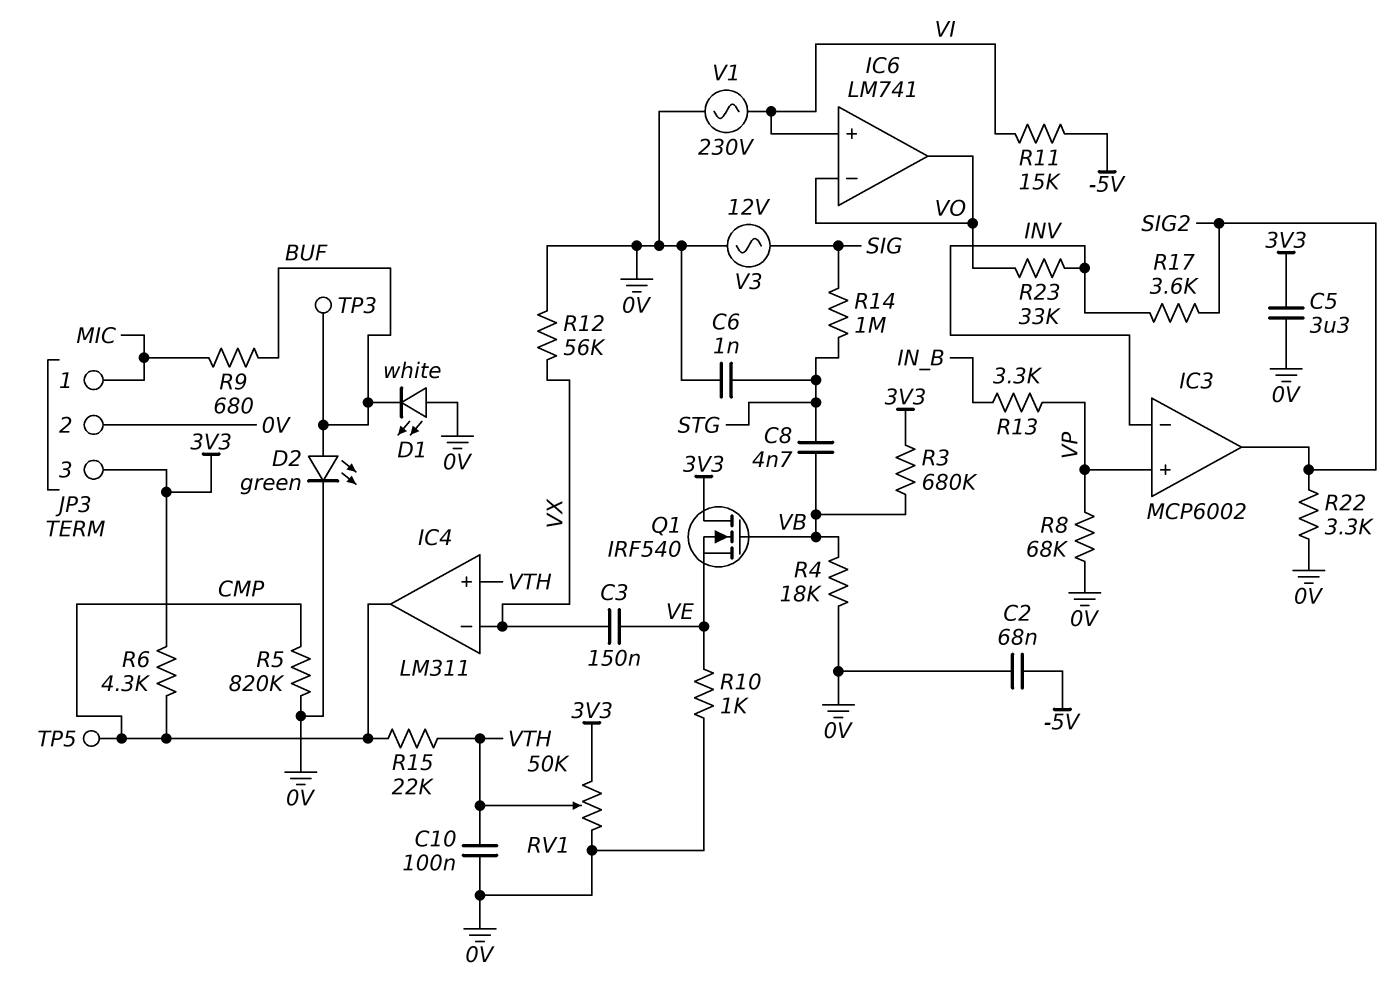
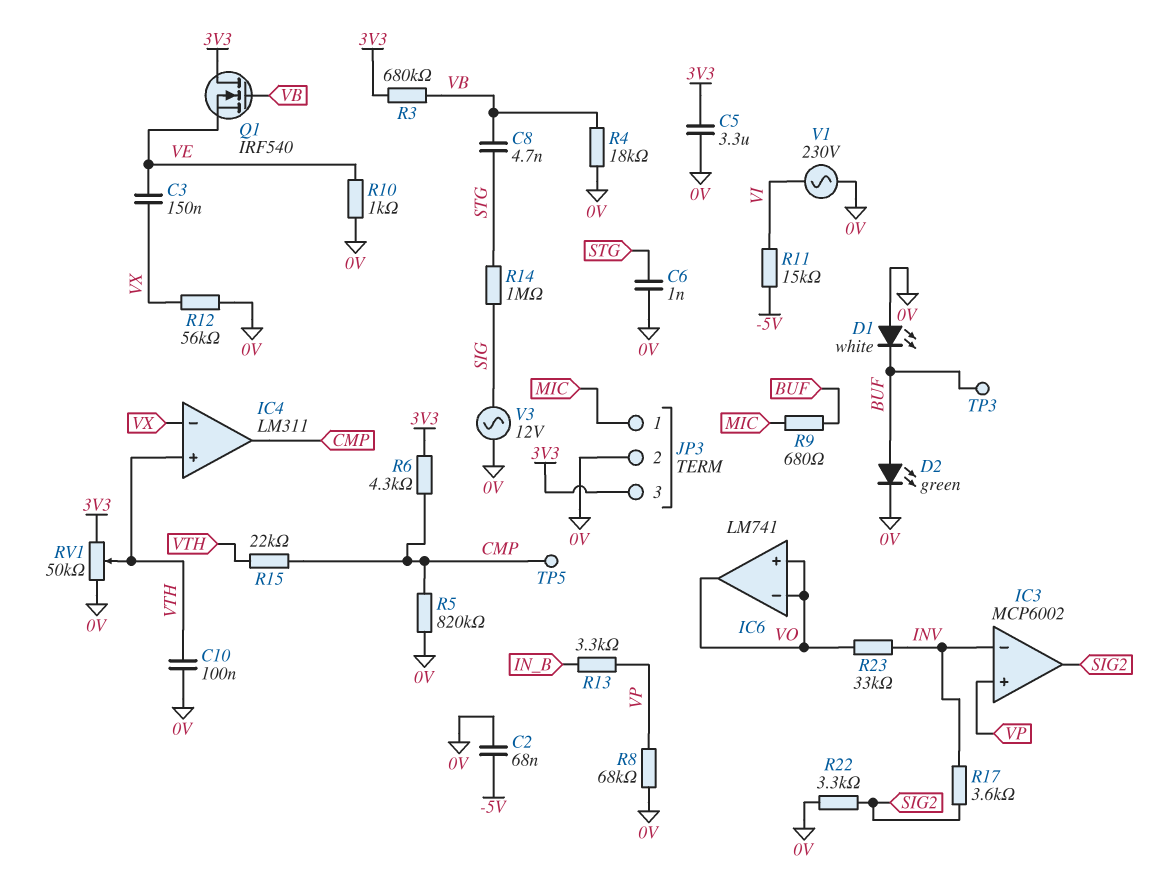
IC6 pin in+: VI -> VO

